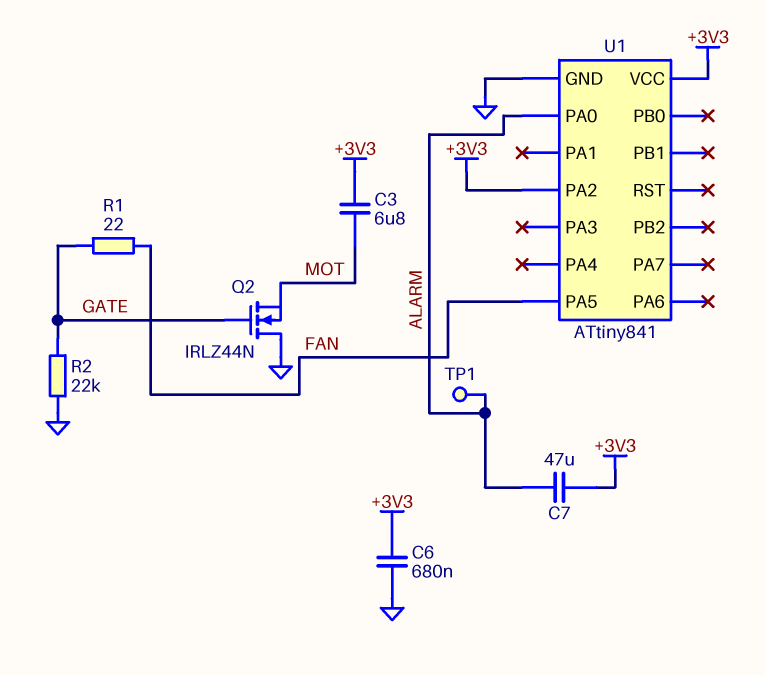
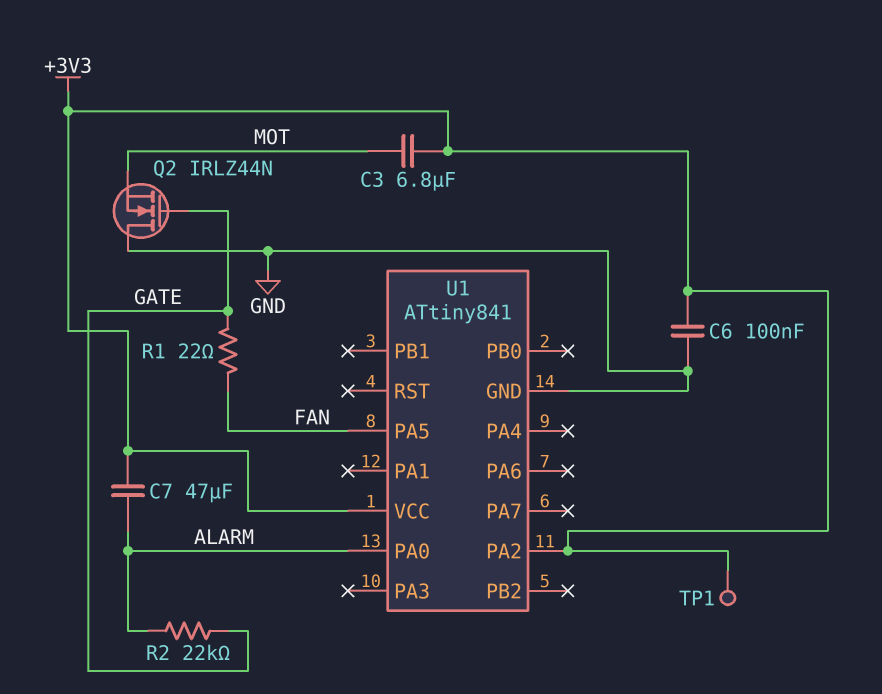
C6: 680nF (+3V3, GND) -> 100nF (+3V3, GND)
R2: 22k (GATE, GND) -> 22k (ALARM, GATE)
TP1: test point (ALARM) -> test point (+3V3)

